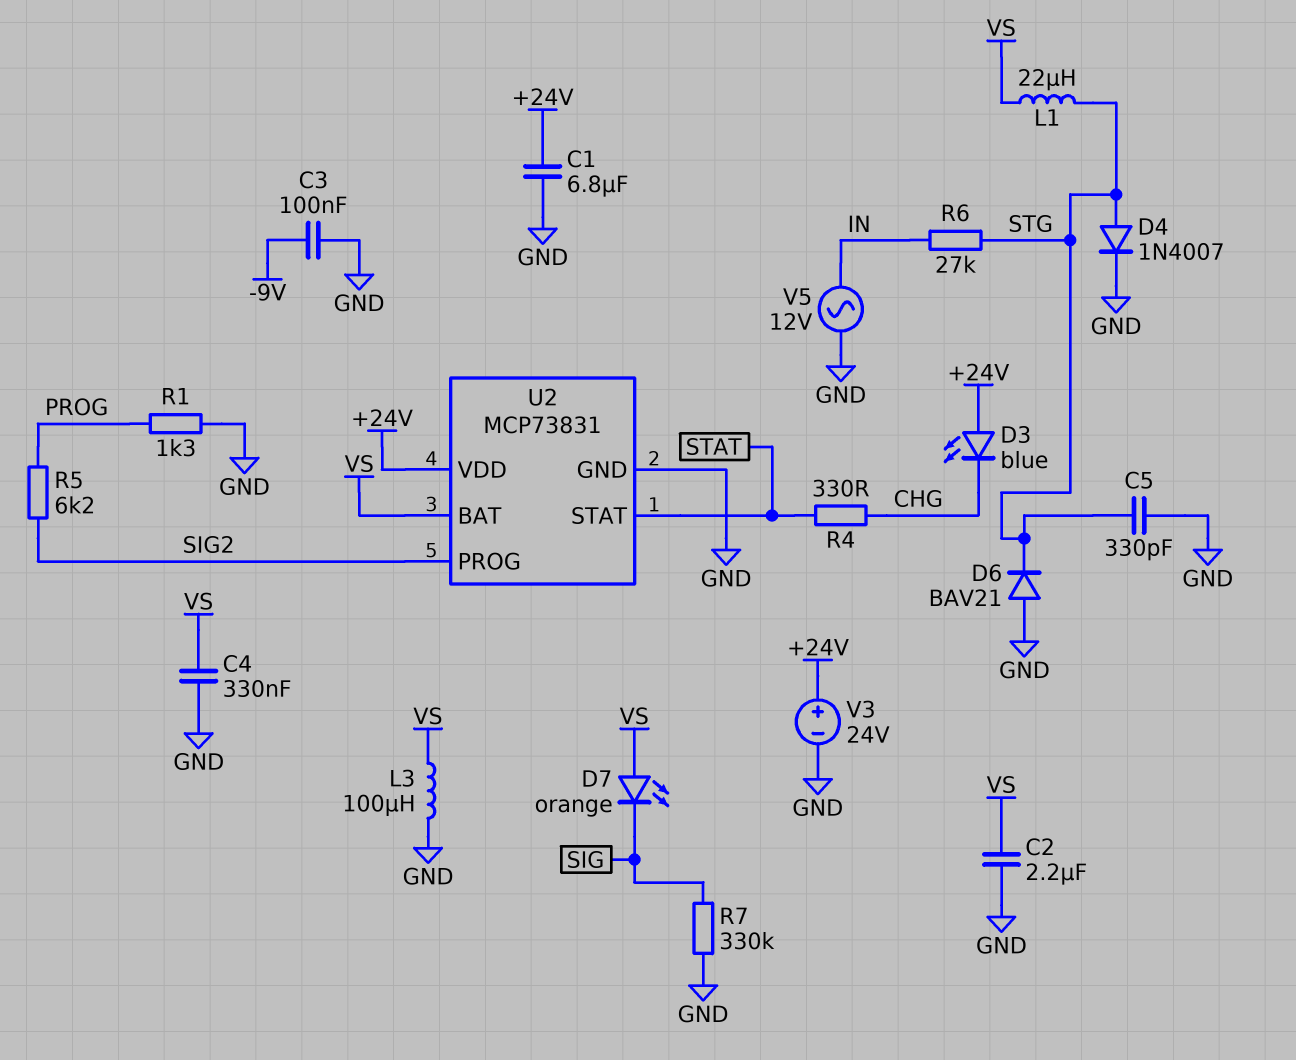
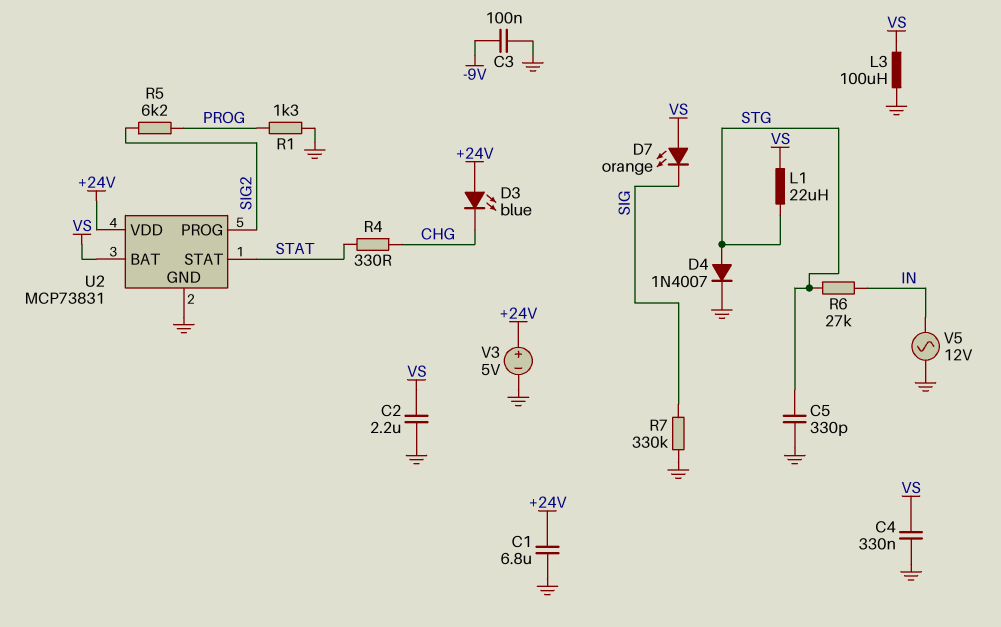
D6: diode BAV21 (A GND, K STG) -> none
V3: 24V (plus +24V, minus GND) -> 5V (plus +24V, minus GND)

